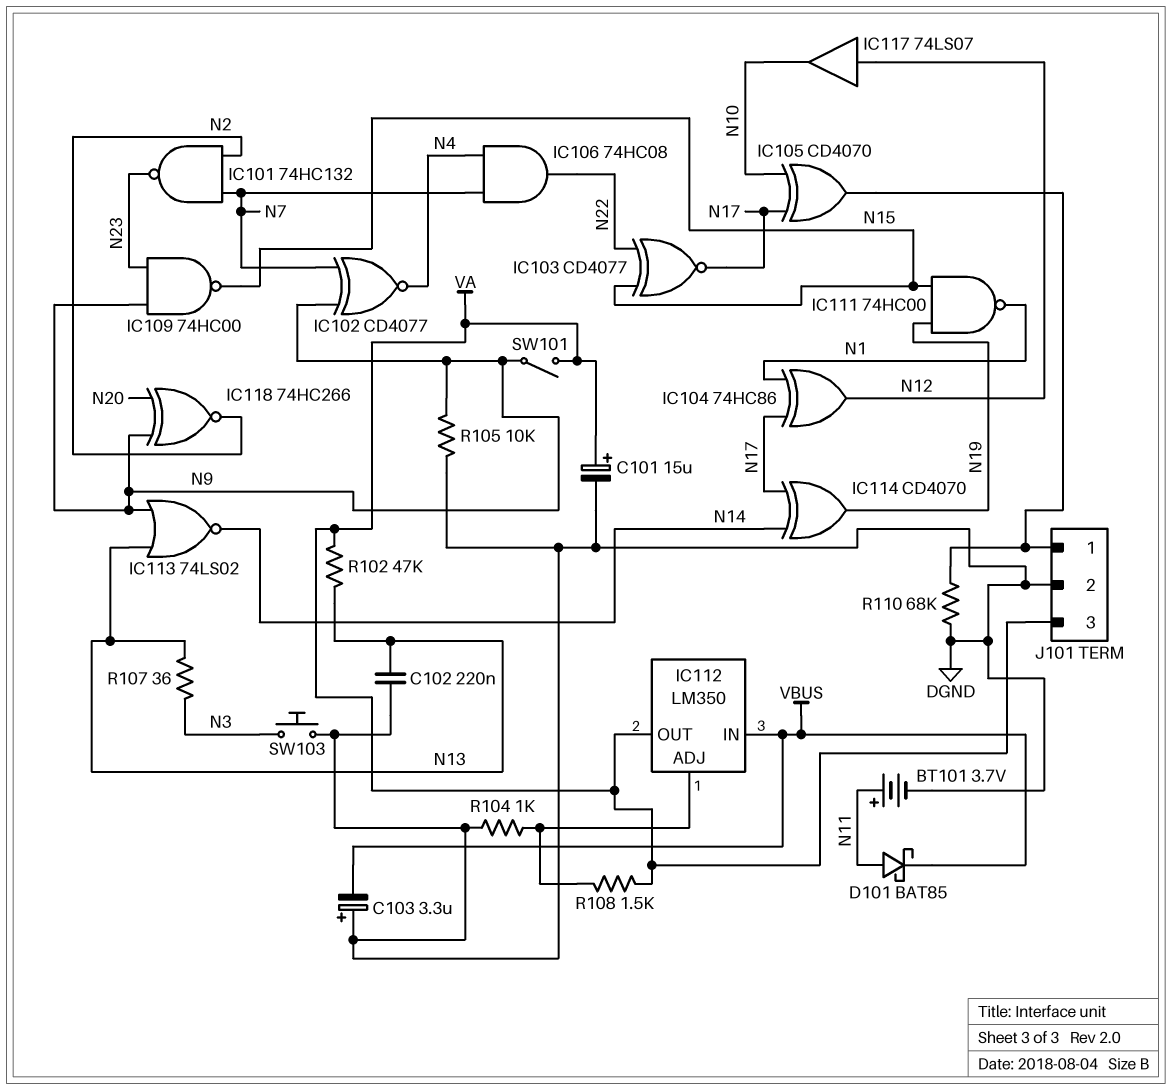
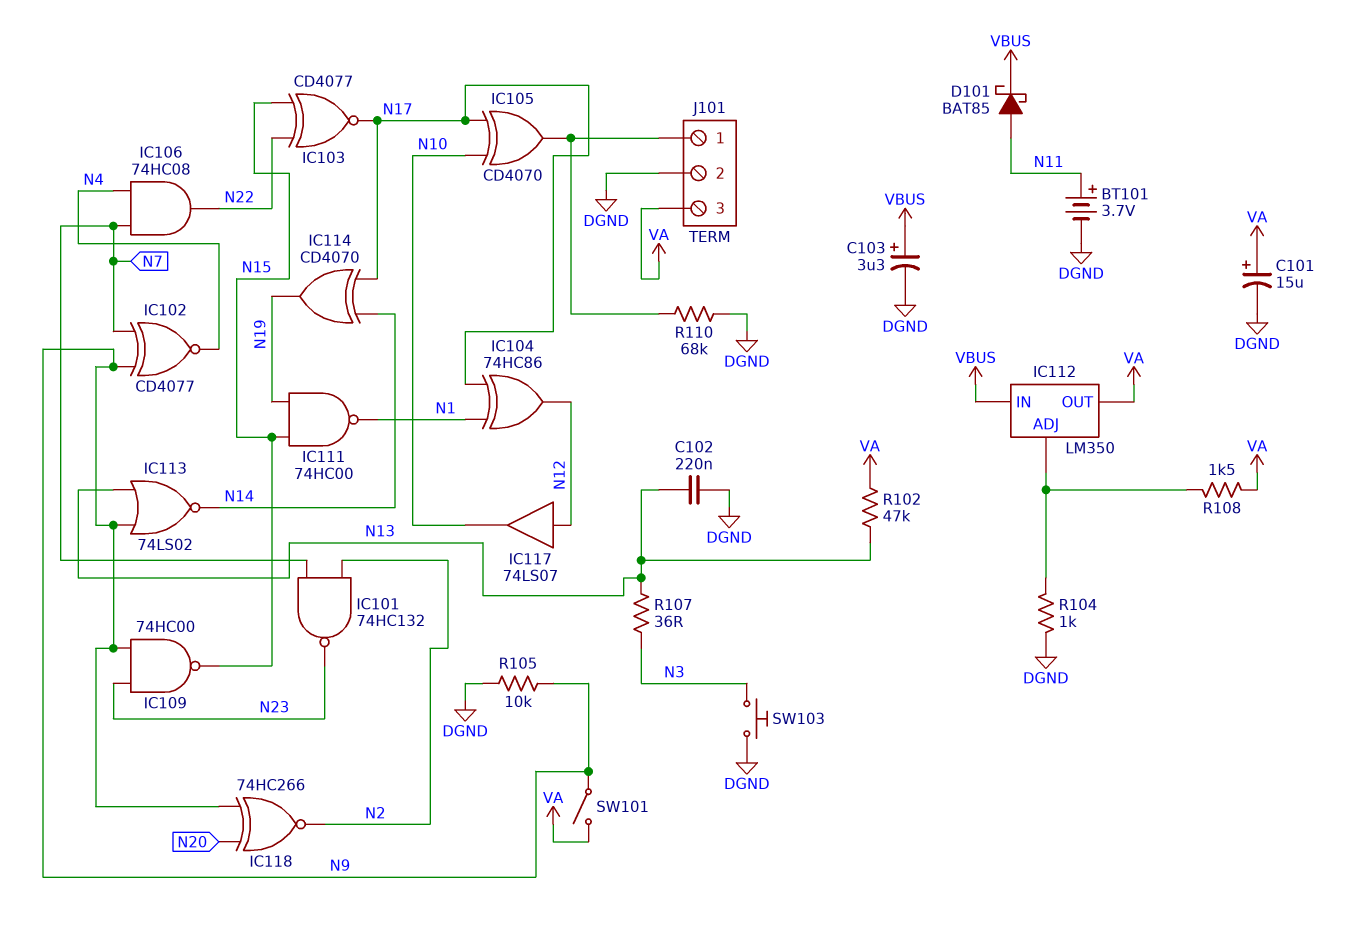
C103: 3.3uF (plus DGND, minus VBUS) -> 3.3uF (plus VBUS, minus DGND)

